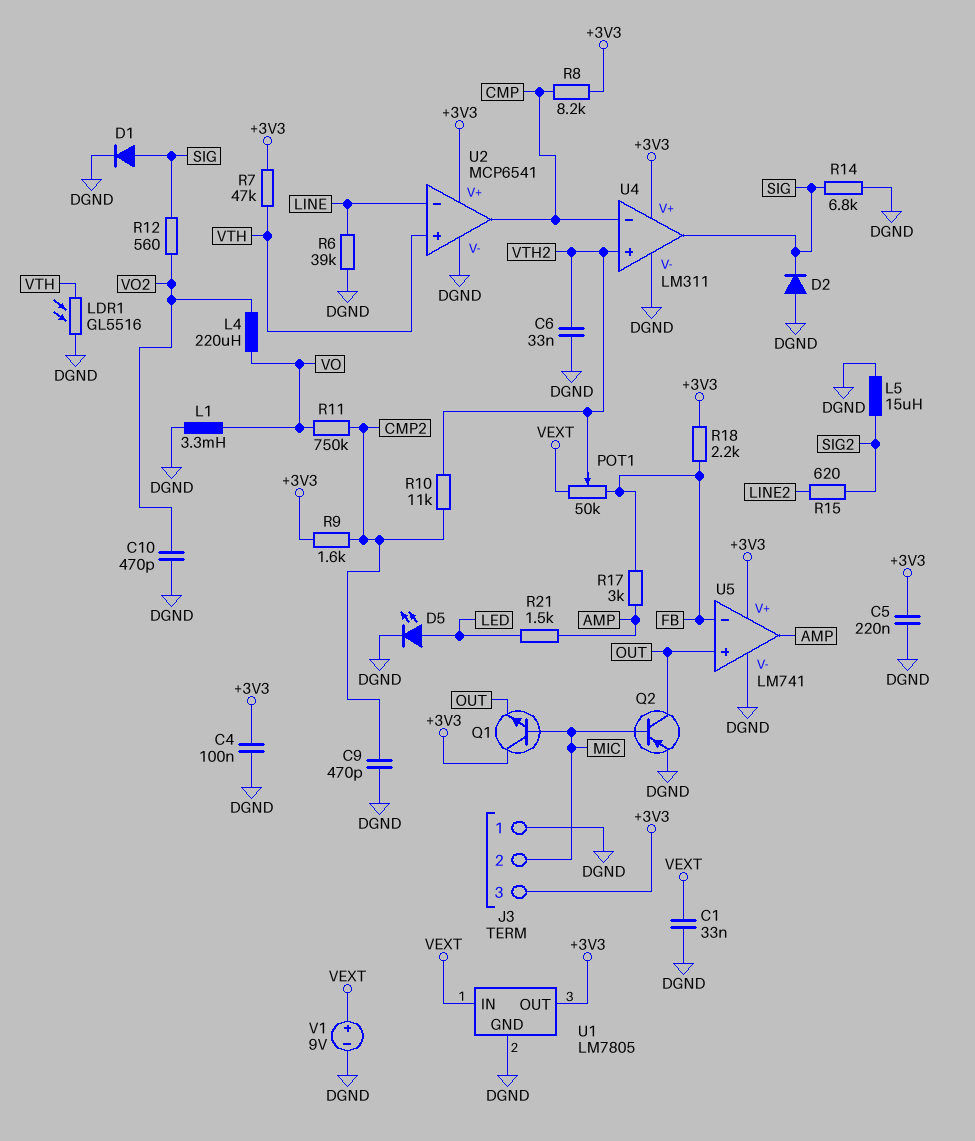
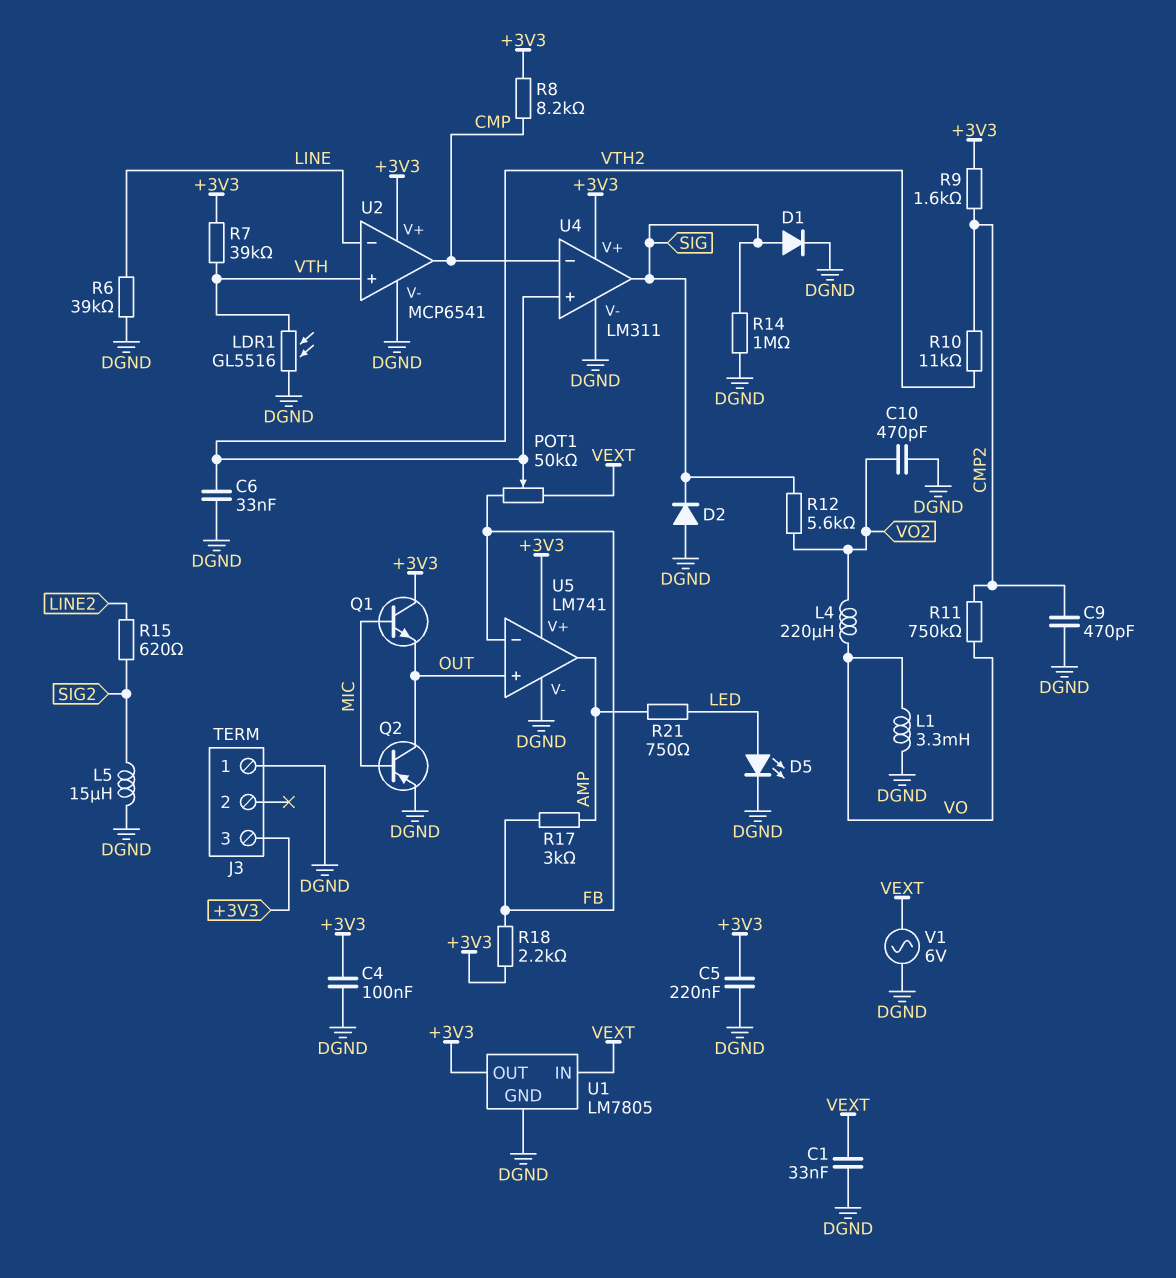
J3 pin 2: MIC -> none
R7: 47k (+3V3, VTH) -> 39k (+3V3, VTH)
R12: 560 (SIG, VO2) -> 5.6k (SIG, VO2)
R14: 6.8k (DGND, SIG) -> 1M (DGND, SIG)
R21: 1.5k (AMP, LED) -> 750 (AMP, LED)
V1: 9V (plus VEXT, minus DGND) -> AC 6V (DGND, VEXT)

